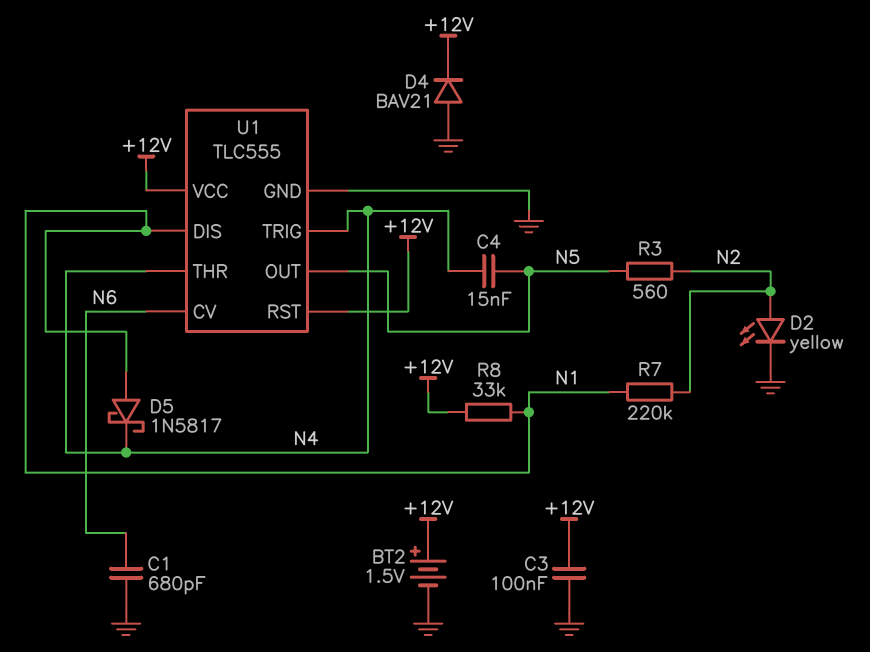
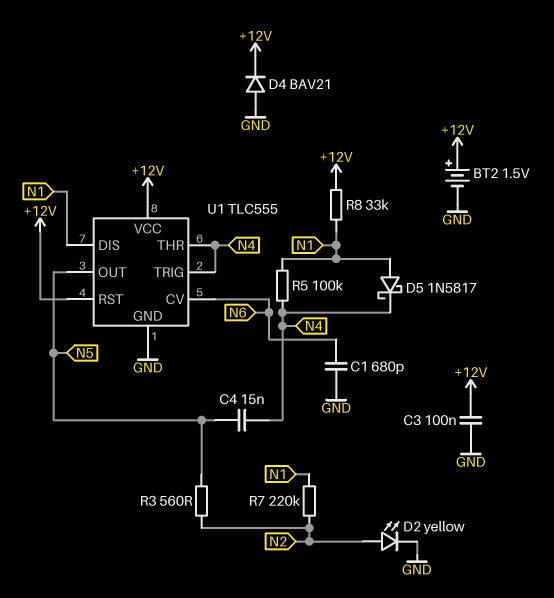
R5: none -> 100k (N1, N4)

